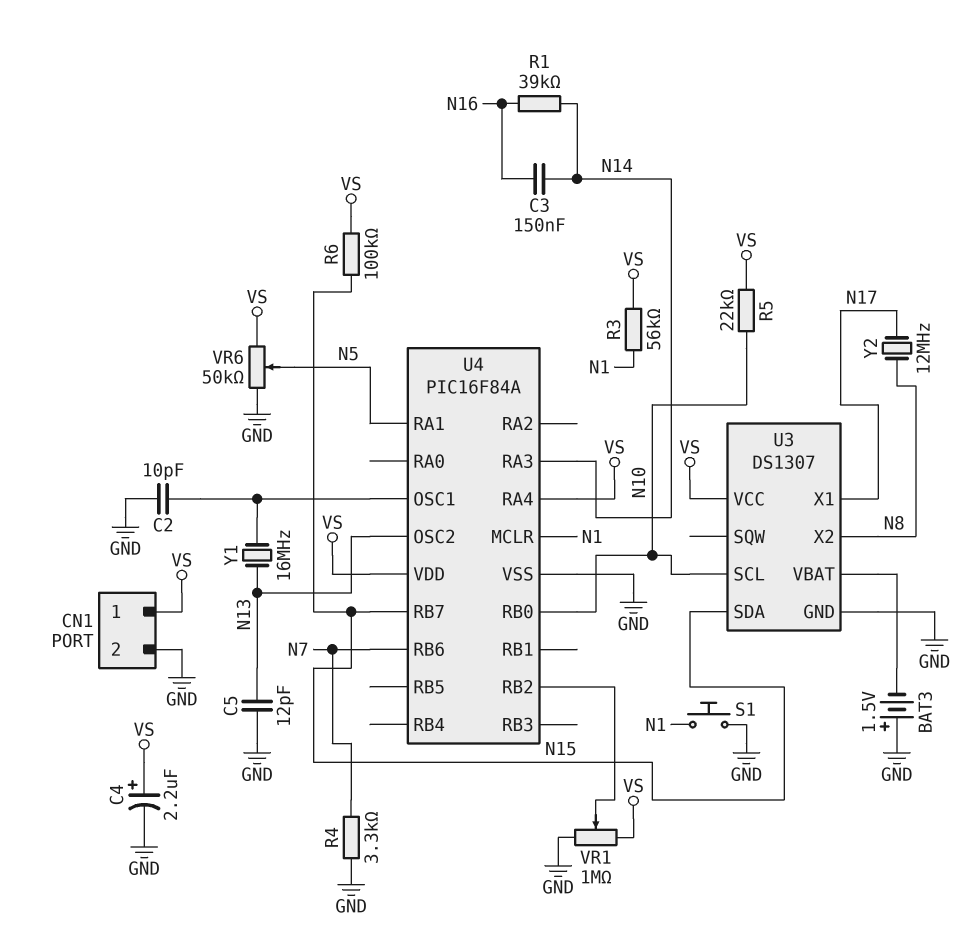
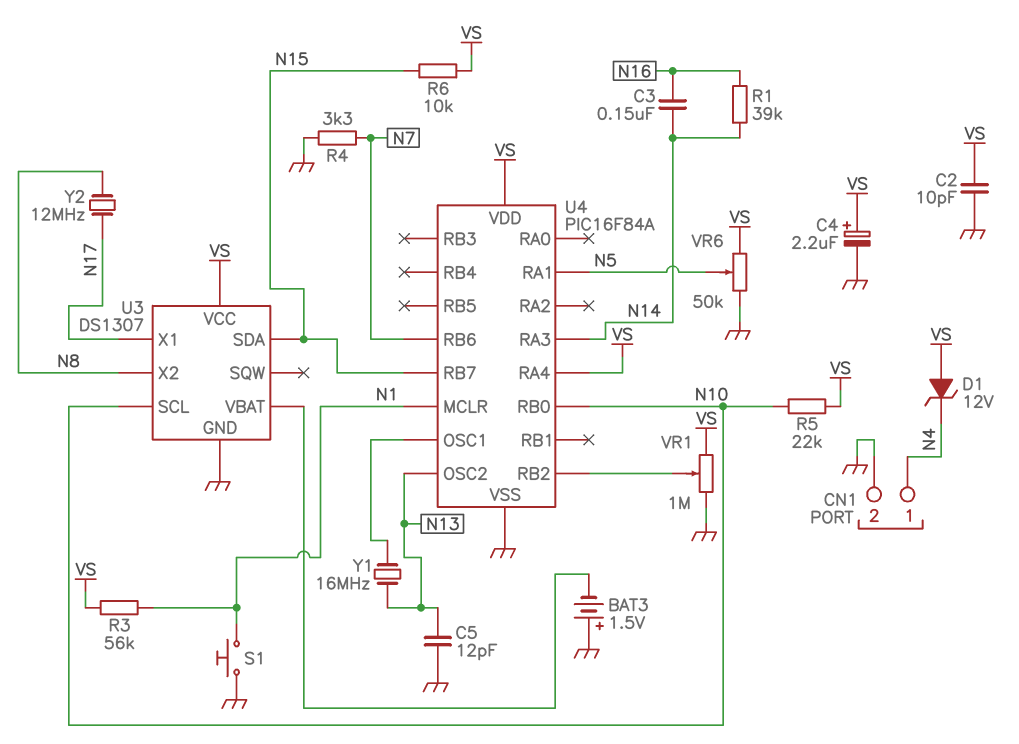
C2: 10pF (GND, U4/OSC1) -> 10pF (GND, VS)
CN1 pin 1: VS -> N4
D1: none -> zener 12V (A VS, K N4)
R6: 100k (N15, VS) -> 10k (N15, VS)

